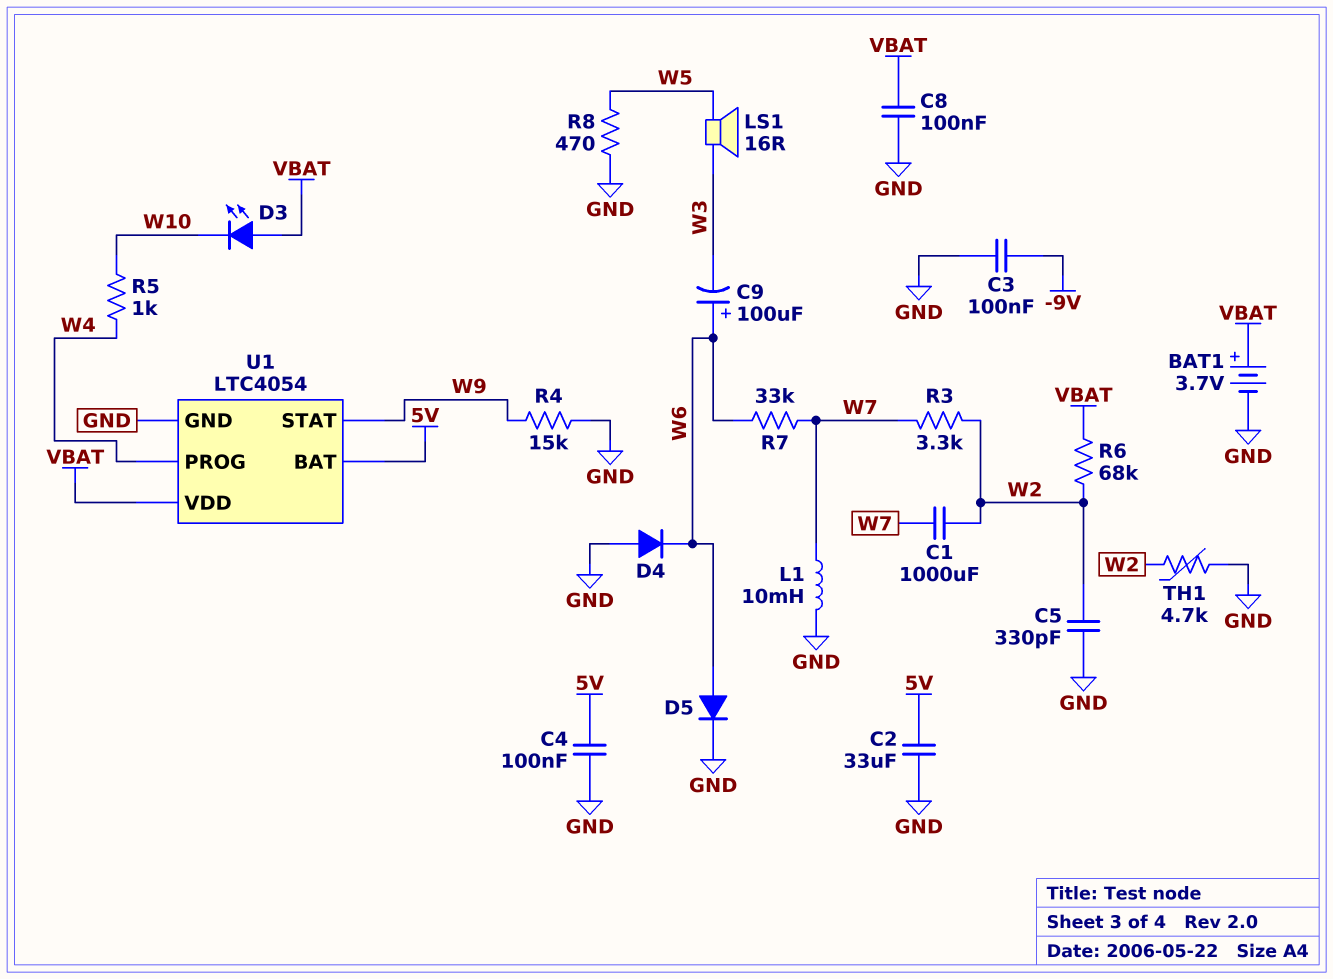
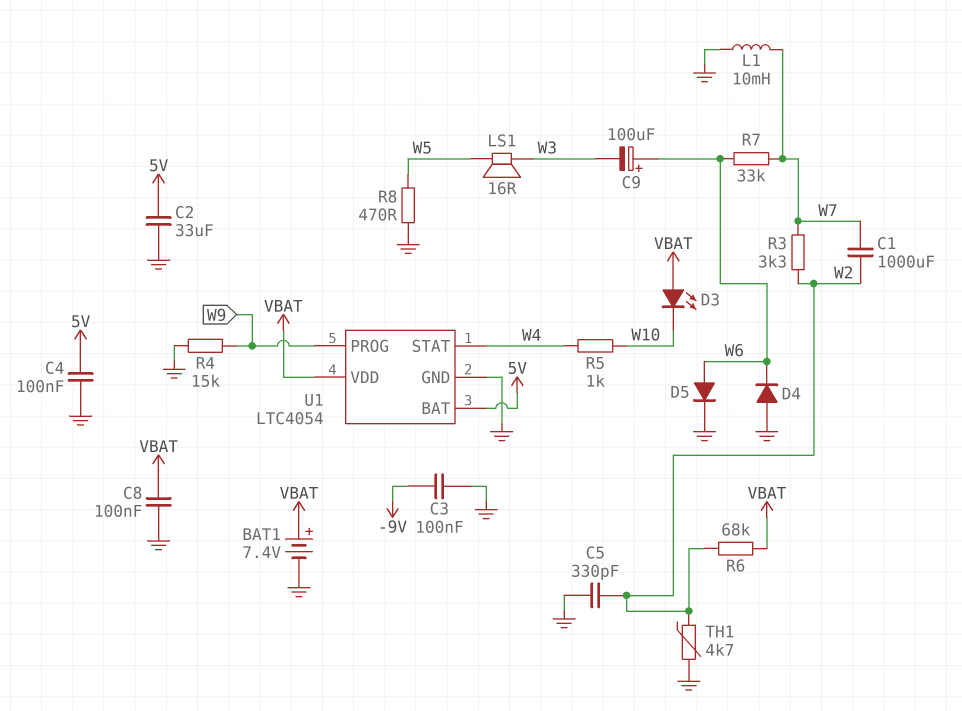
BAT1: 3.7V (plus VBAT, minus GND) -> 7.4V (plus VBAT, minus GND)
U1 pin PROG: W4 -> W9
U1 pin STAT: W9 -> W4

